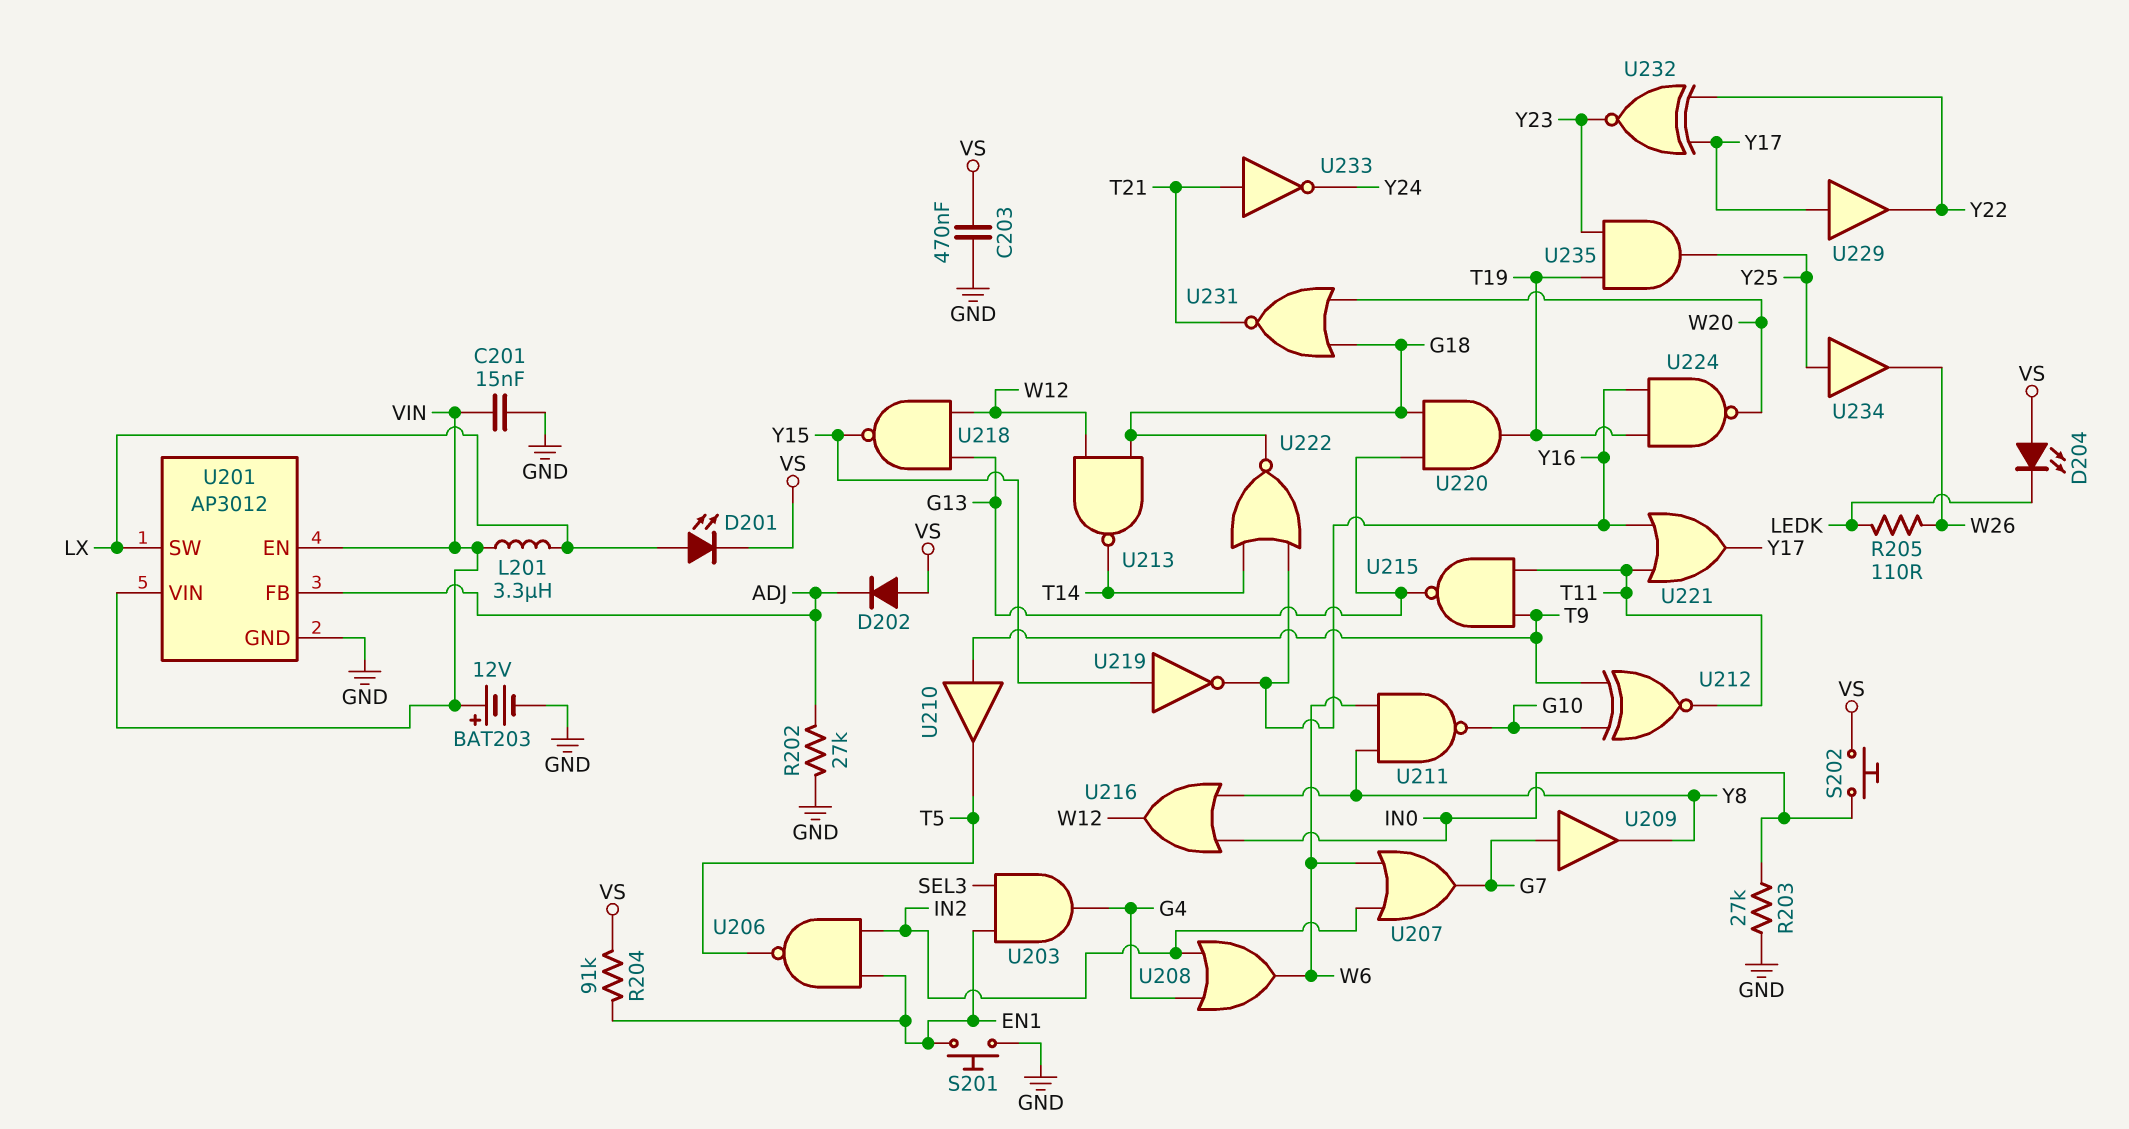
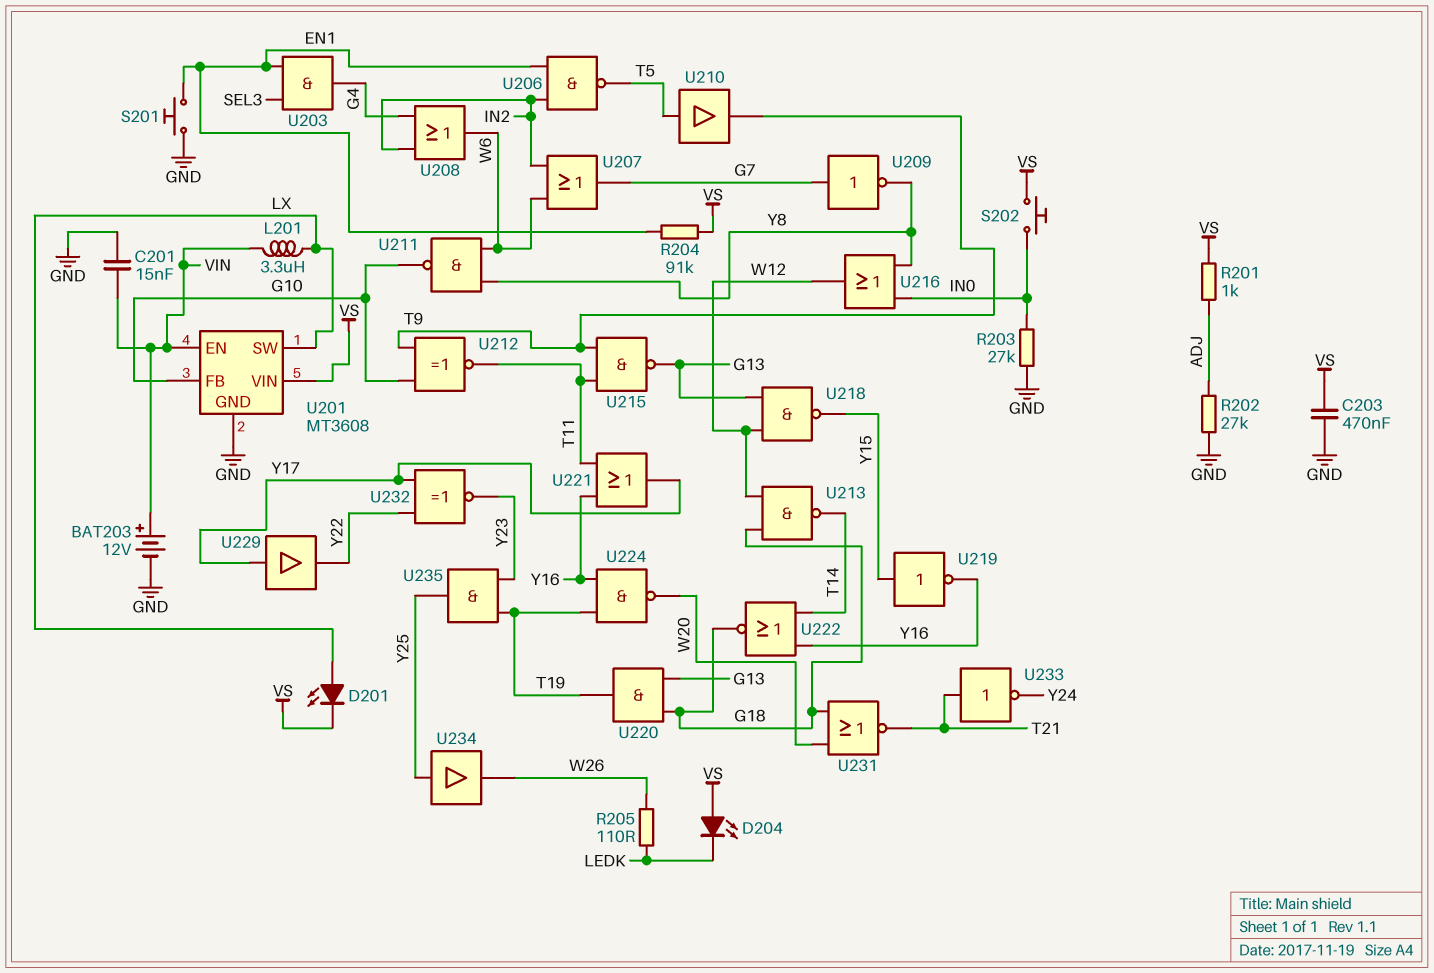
D202: diode (A VS, K ADJ) -> none
R201: none -> 1k (ADJ, VS)
U201: AP3012 -> MT3608
U201 pin FB: ADJ -> G10
U201 pin VIN: VIN -> VS
U209: buffer (in G7, out Y8) -> NOT (in G7, out Y8)
U210: buffer (in T9, out T5) -> buffer (in T5, out T9)

